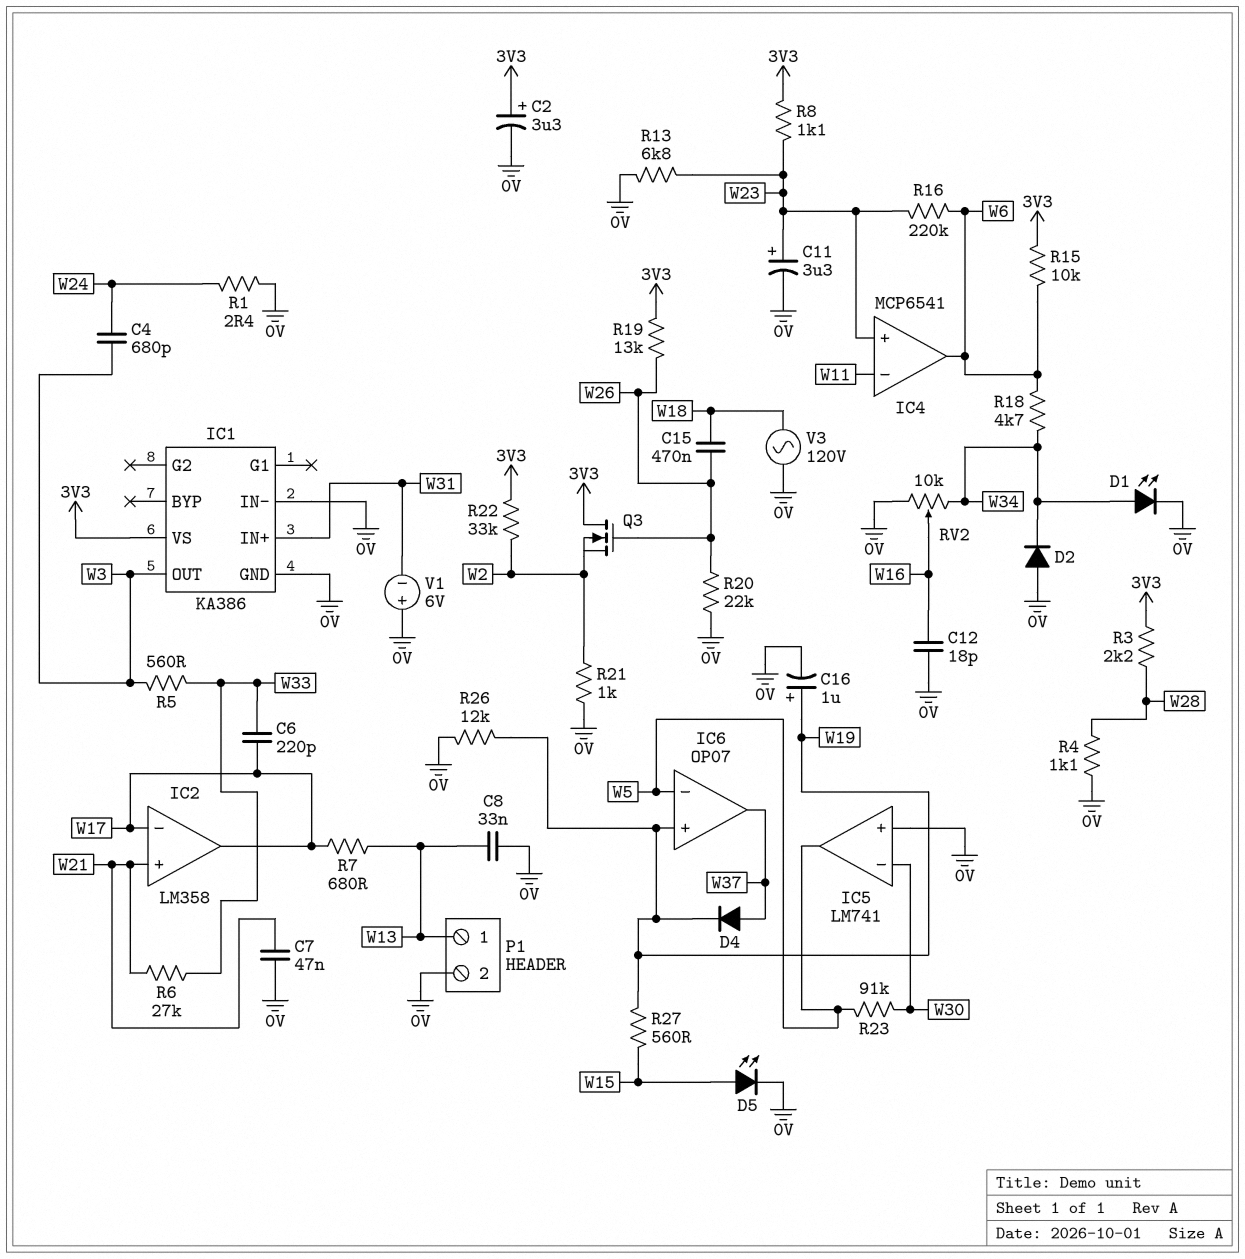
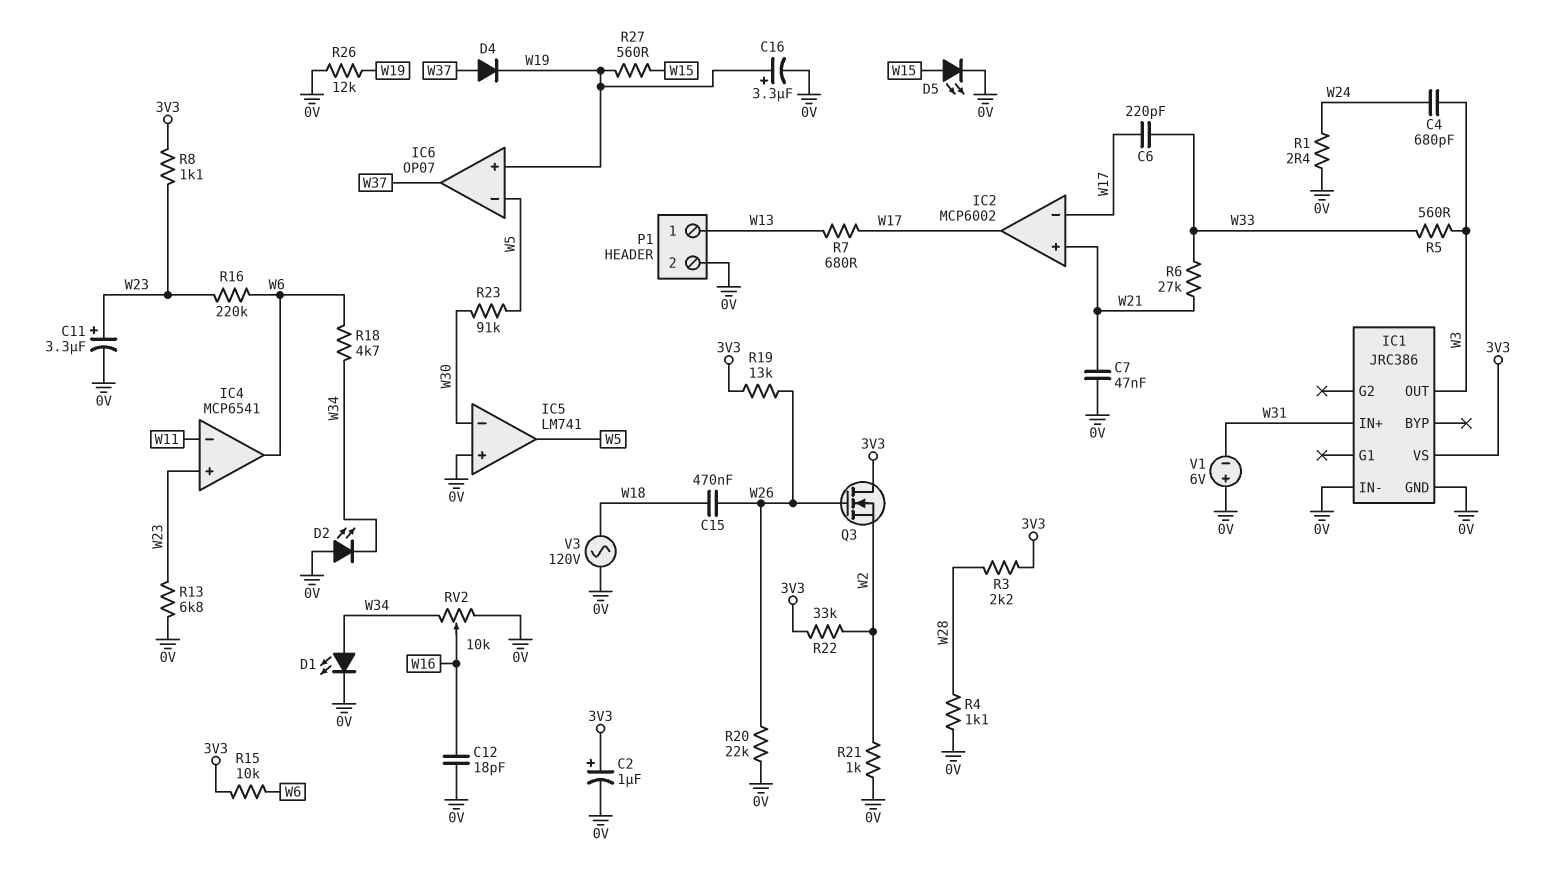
C2: 3.3uF (plus 3V3, minus 0V) -> 1uF (plus 3V3, minus 0V)
C8: 33nF (0V, W13) -> none
C16: 1uF (plus W19, minus 0V) -> 3.3uF (plus W19, minus 0V)
D2: diode (A 0V, K W34) -> LED (A 0V, K W34)
IC1: KA386 -> JRC386
IC2: LM358 -> MCP6002

